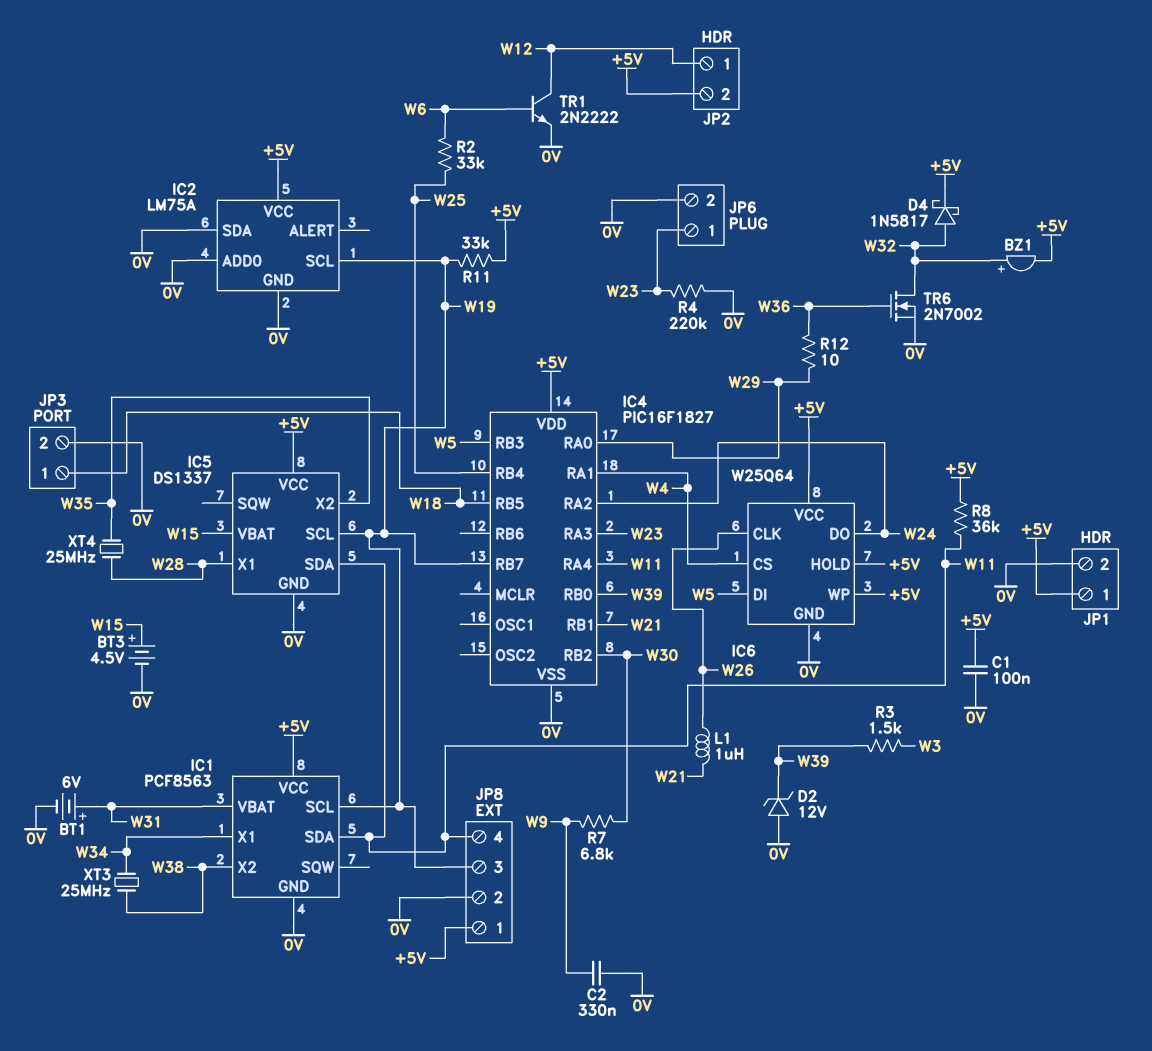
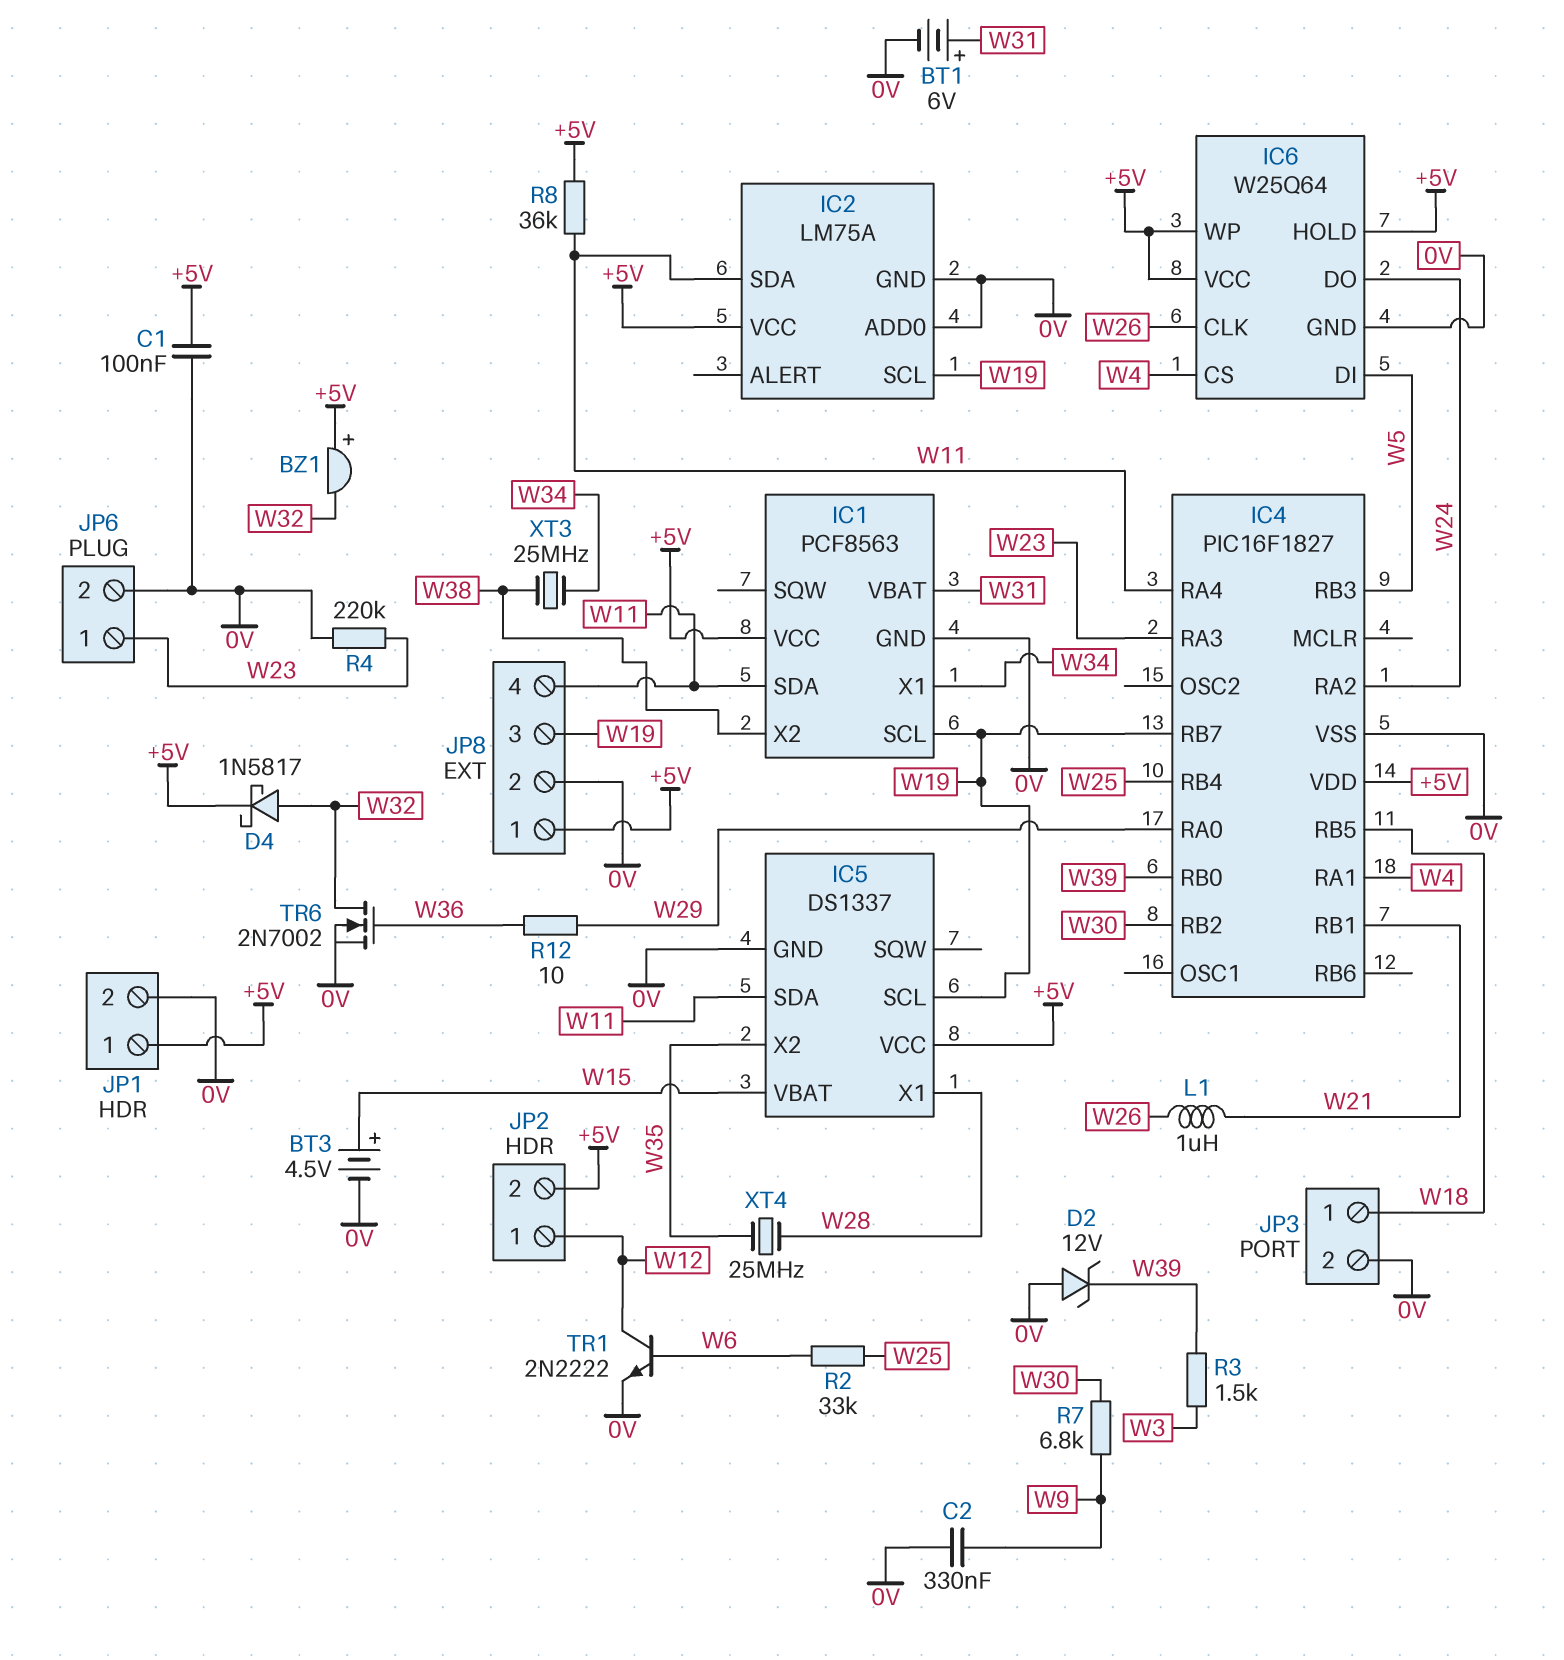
BZ1: buzzer (plus W32, minus +5V) -> buzzer (plus +5V, minus W32)
IC2 pin SDA: 0V -> W11
R11: 33k (+5V, W19) -> none

